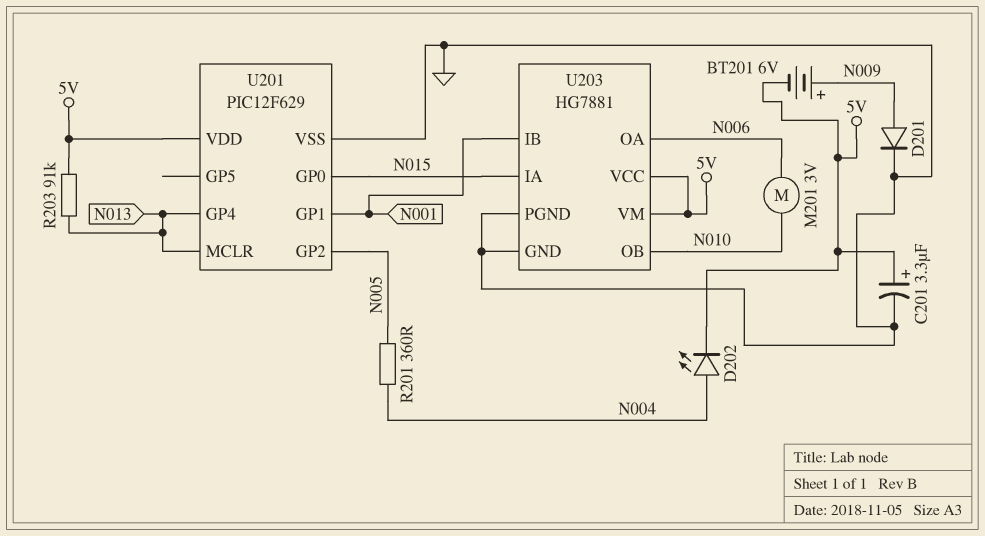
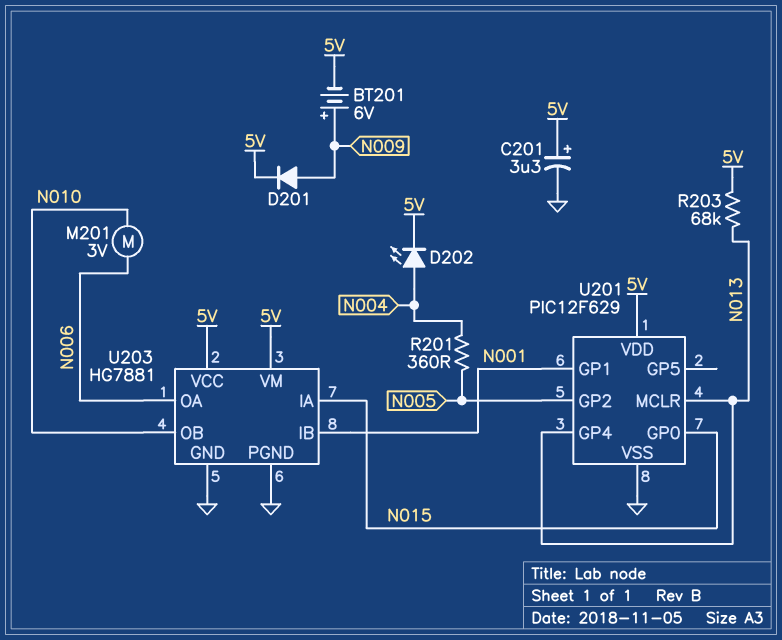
D201: diode (A N009, K GND) -> diode (A N009, K 5V)
R203: 91k (5V, N013) -> 68k (5V, N013)

